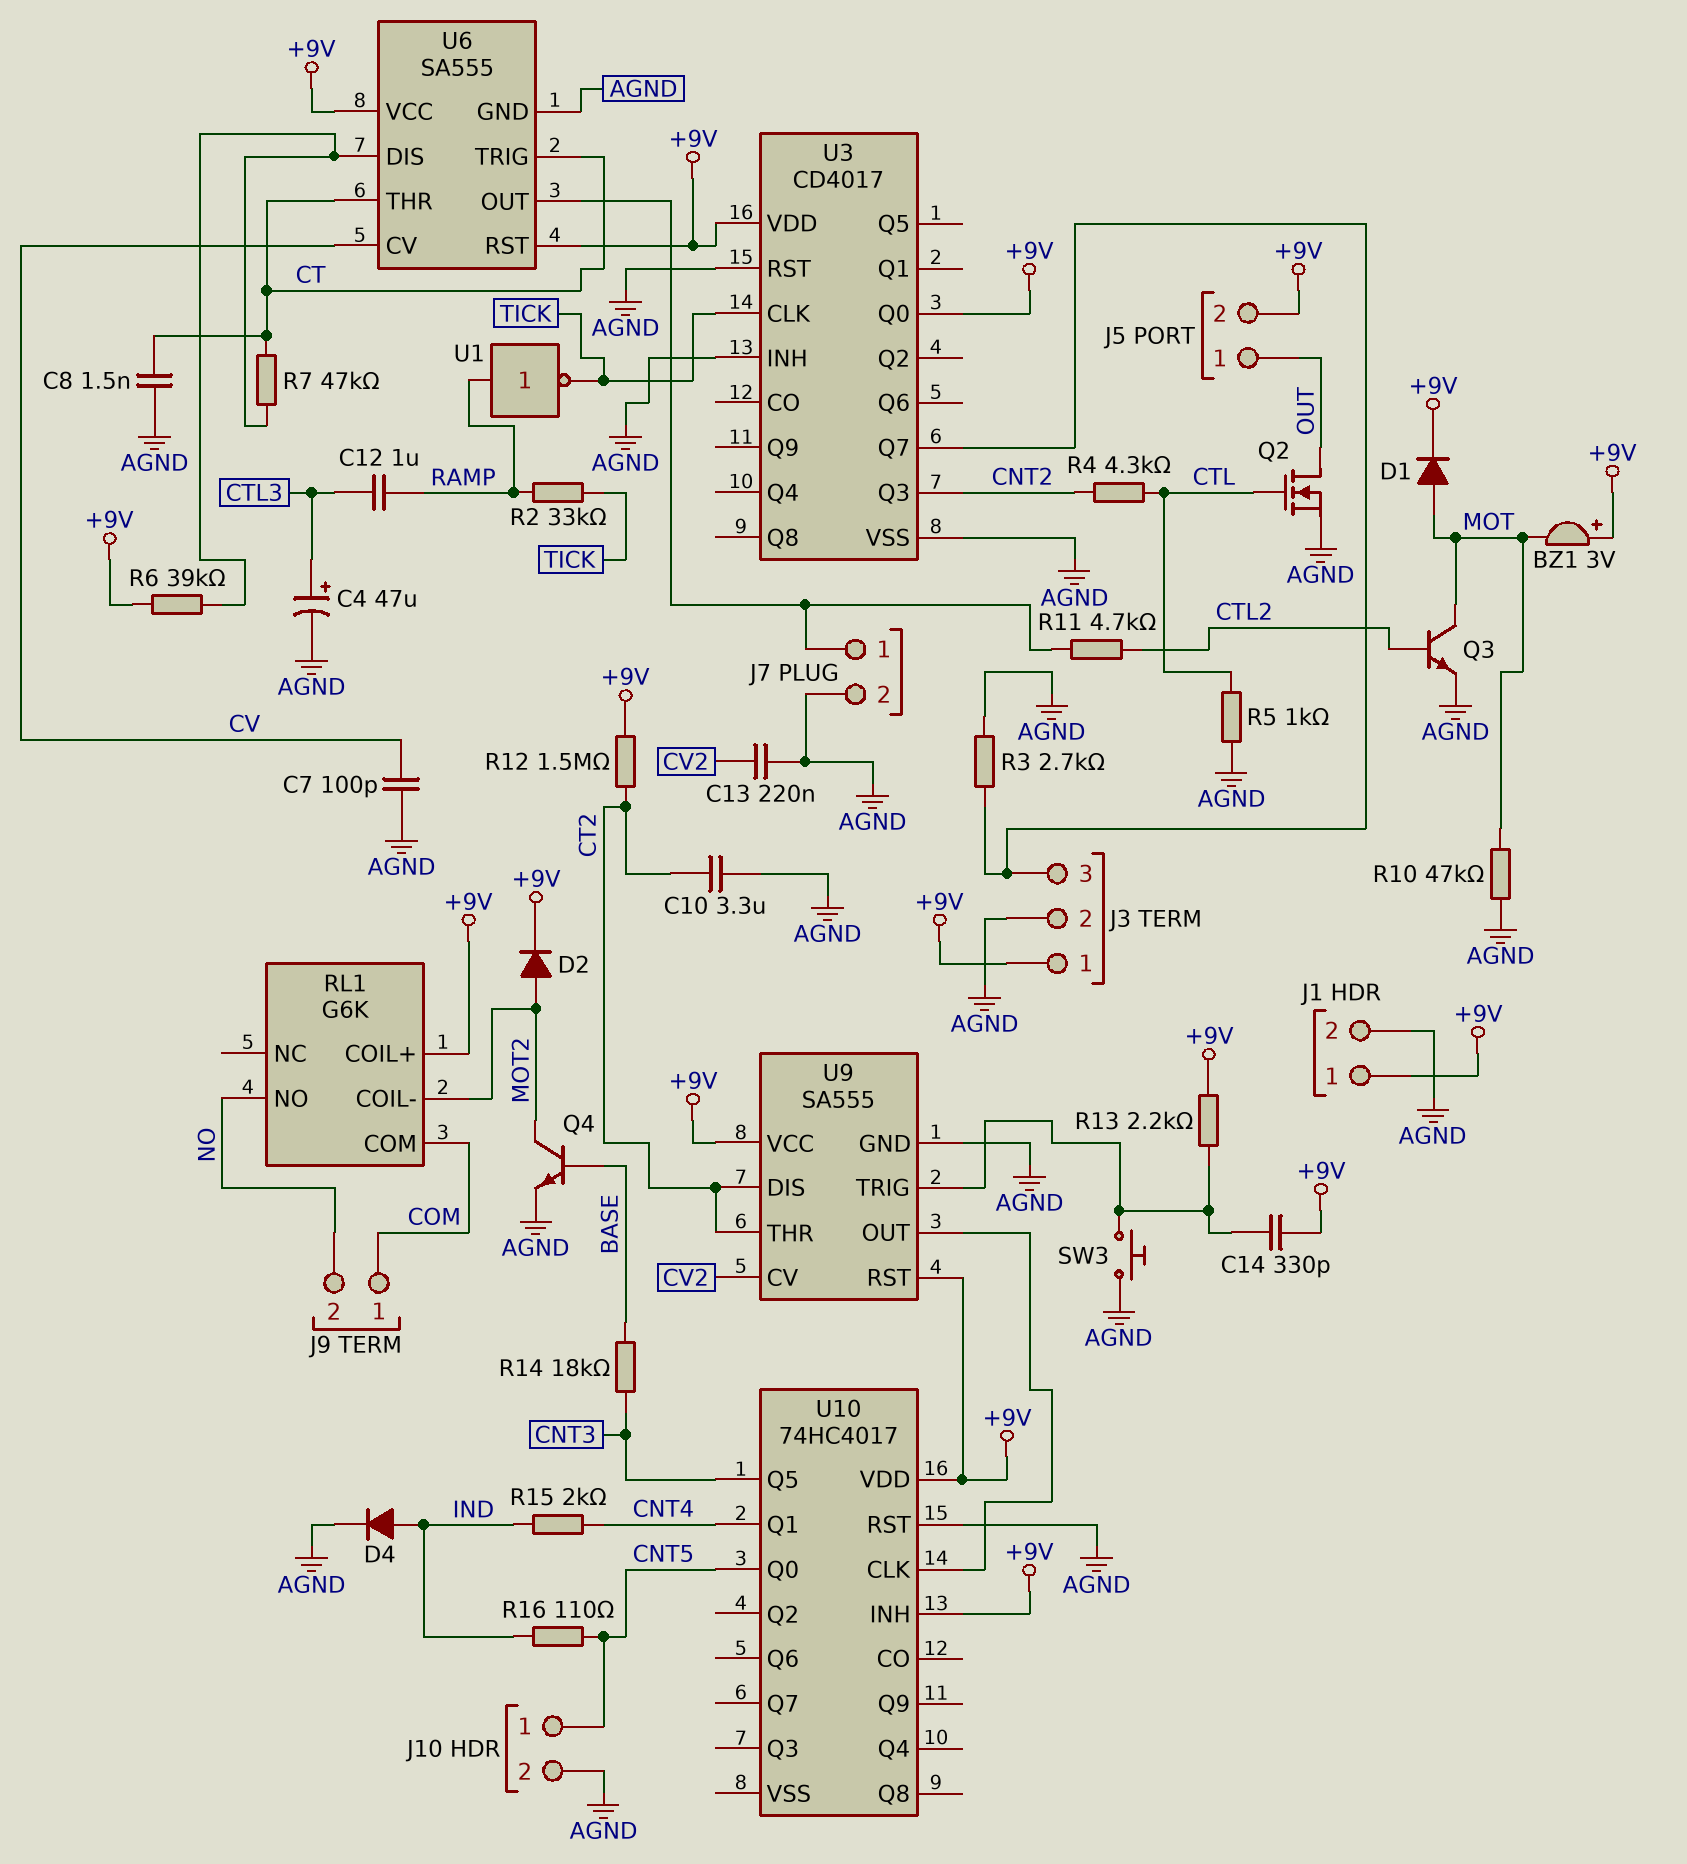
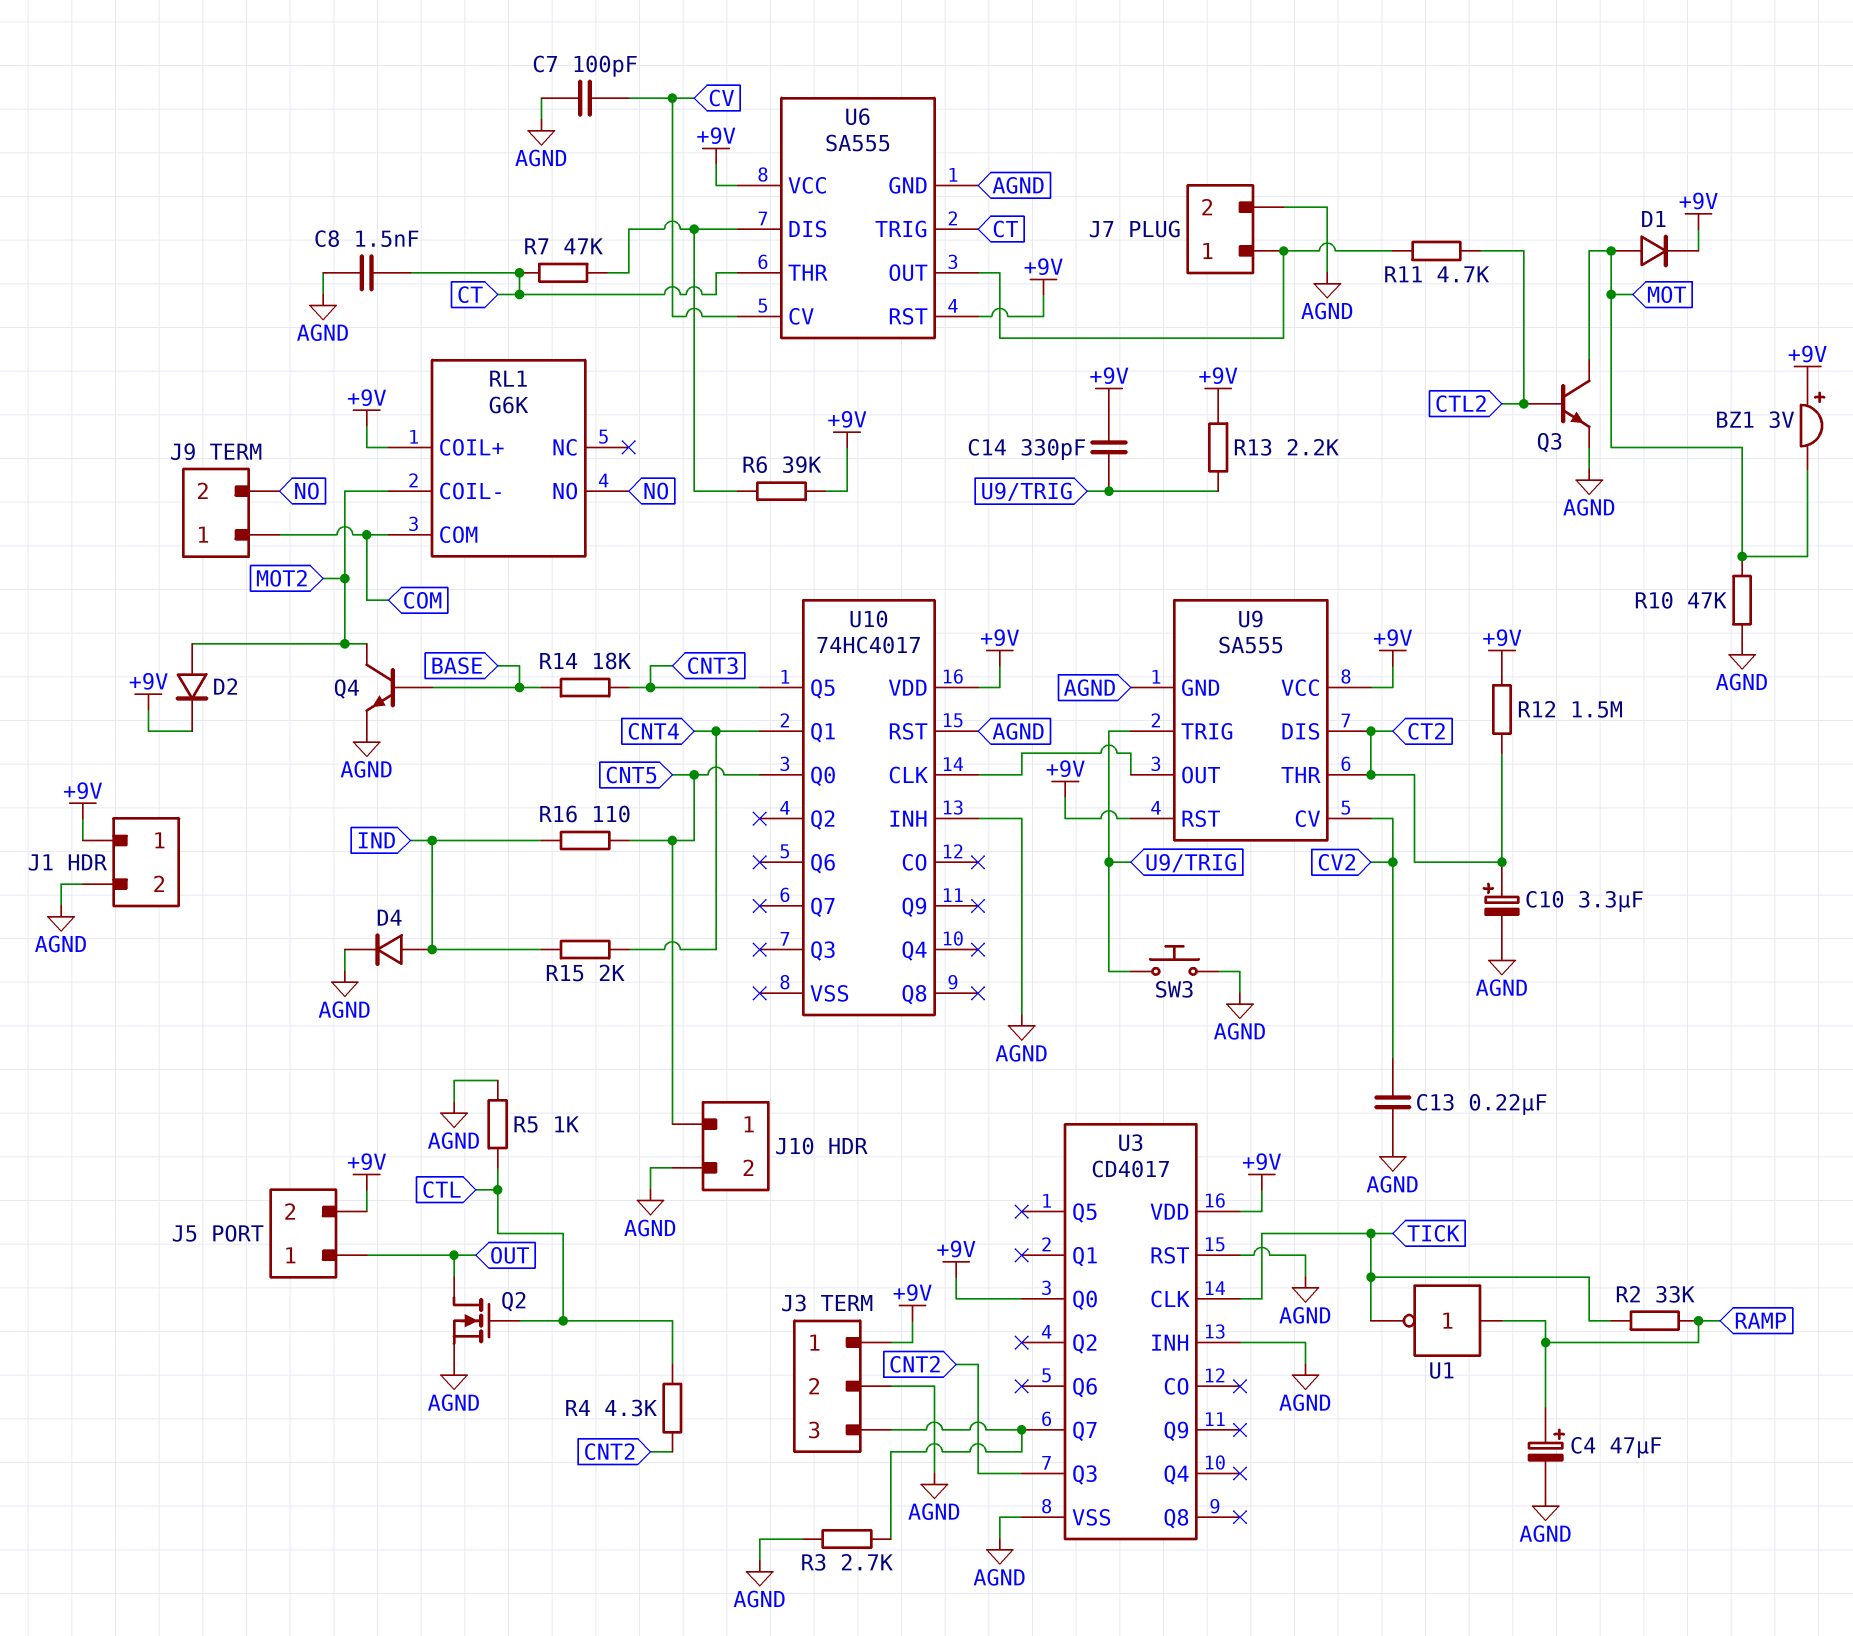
C4: 47uF (plus CTL3, minus AGND) -> 47uF (plus RAMP, minus AGND)
C10: 3.3uF (AGND, CT2) -> 3.3uF (plus CT2, minus AGND)
C12: 1uF (CTL3, RAMP) -> none
U10 pin INH: +9V -> AGND

